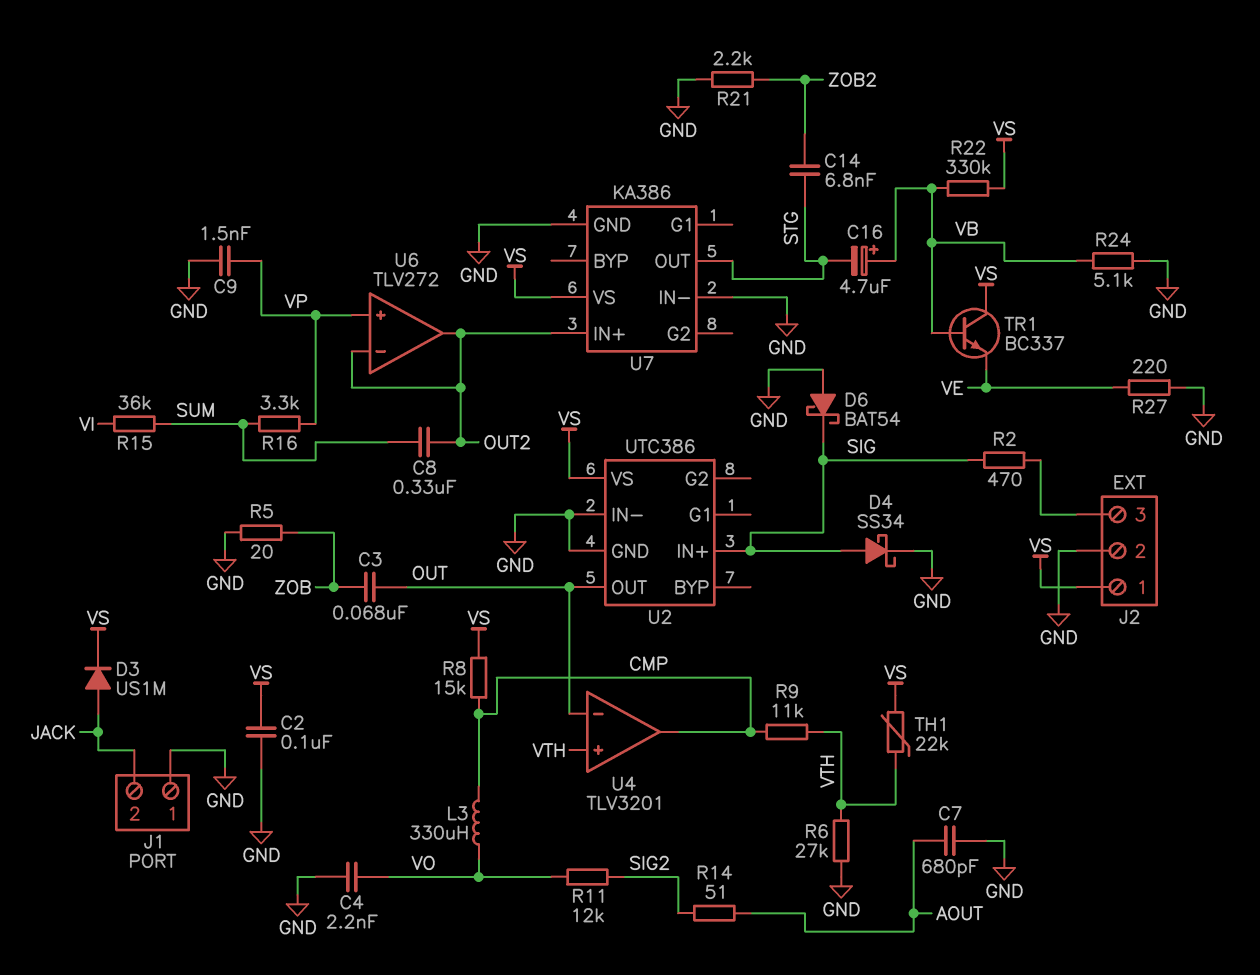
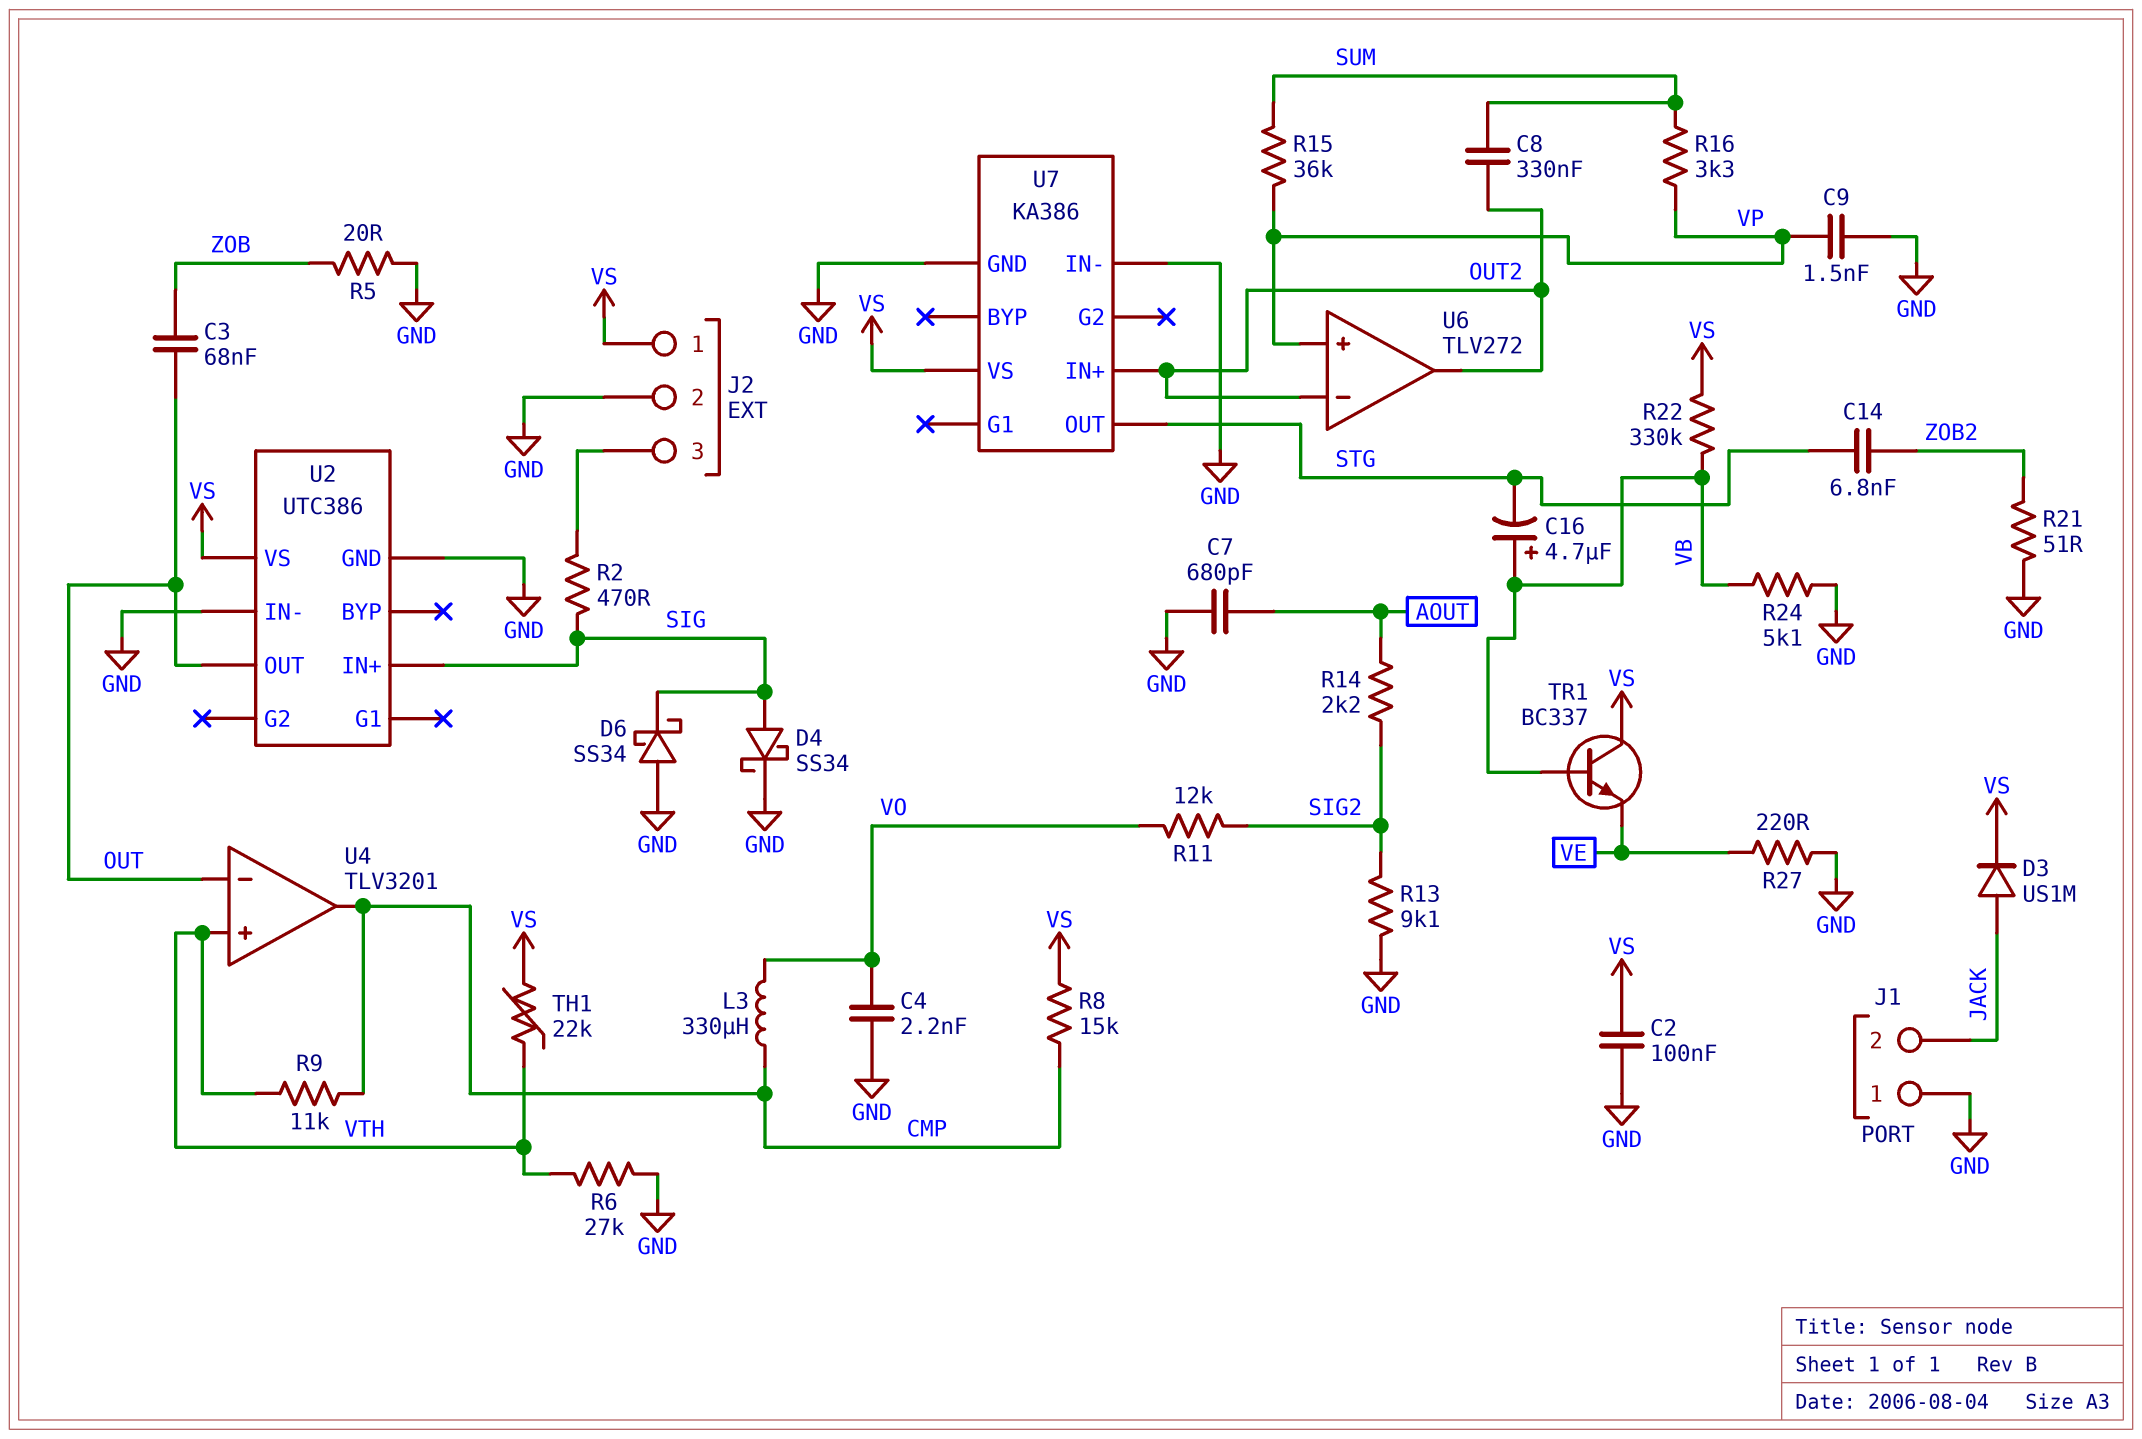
D6: schottky BAT54 (A GND, K SIG) -> schottky SS34 (A GND, K SIG)
R13: none -> 9.1k (GND, SIG2)
R14: 51 (AOUT, SIG2) -> 2.2k (AOUT, SIG2)
R15: 36k (SUM, VI) -> 36k (SUM, VP)
R21: 2.2k (GND, ZOB2) -> 51 (GND, ZOB2)

